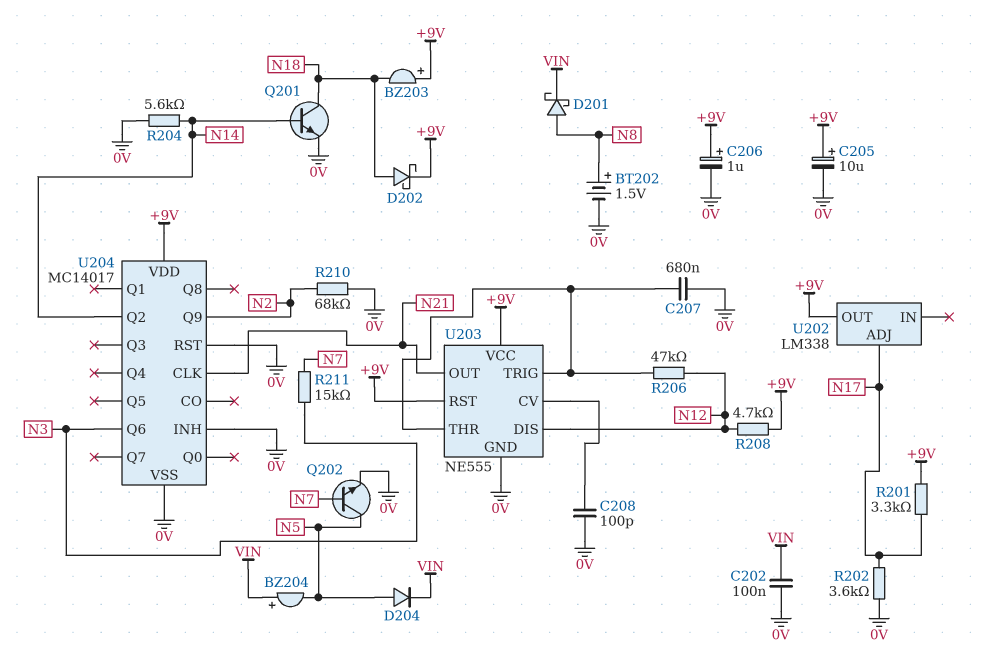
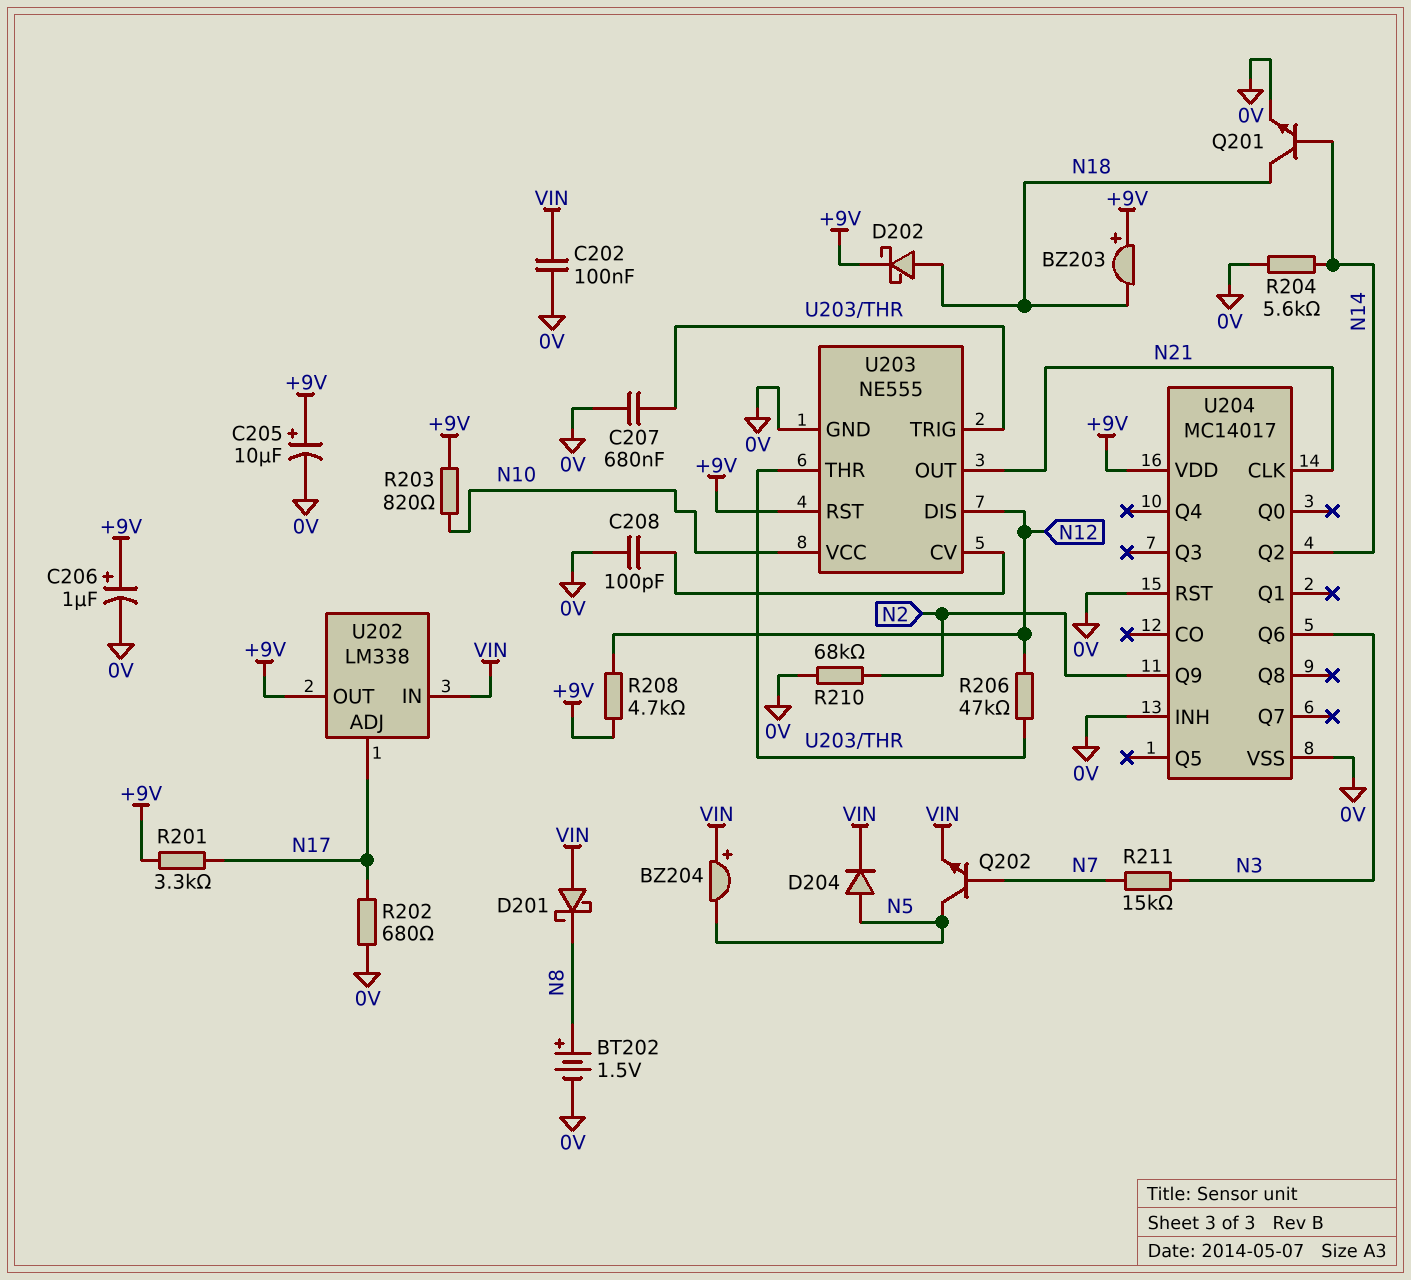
D201: schottky (A N8, K VIN) -> schottky (A VIN, K N8)
Q202: NPN (B N7, C N5, E 0V) -> NPN (B N7, C N5, E VIN)
R202: 3.6k (0V, N17) -> 680 (0V, N17)
R203: none -> 820 (+9V, N10)
U202 pin IN: none -> VIN
U203 pin VCC: +9V -> N10

